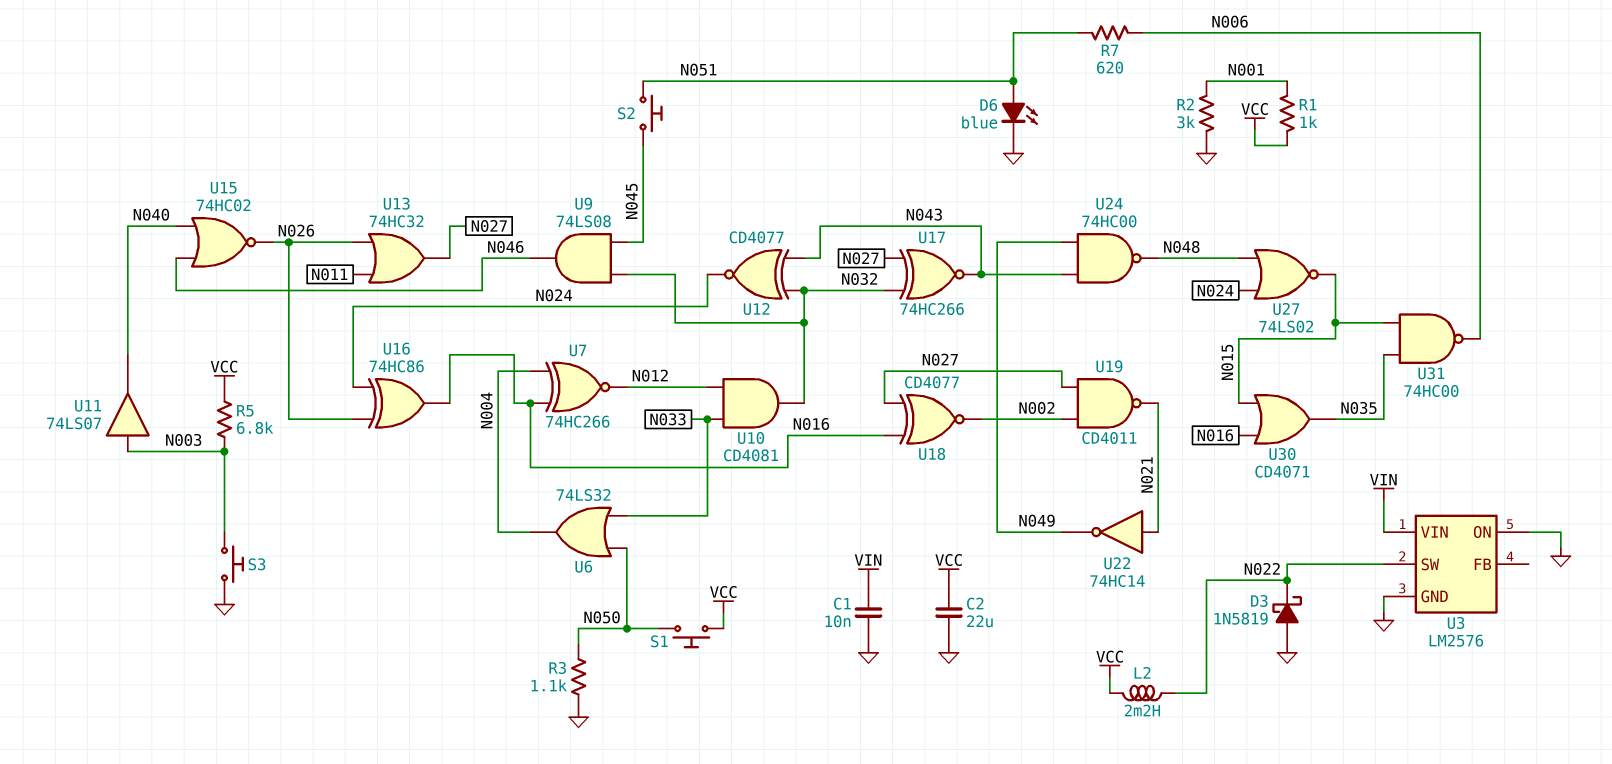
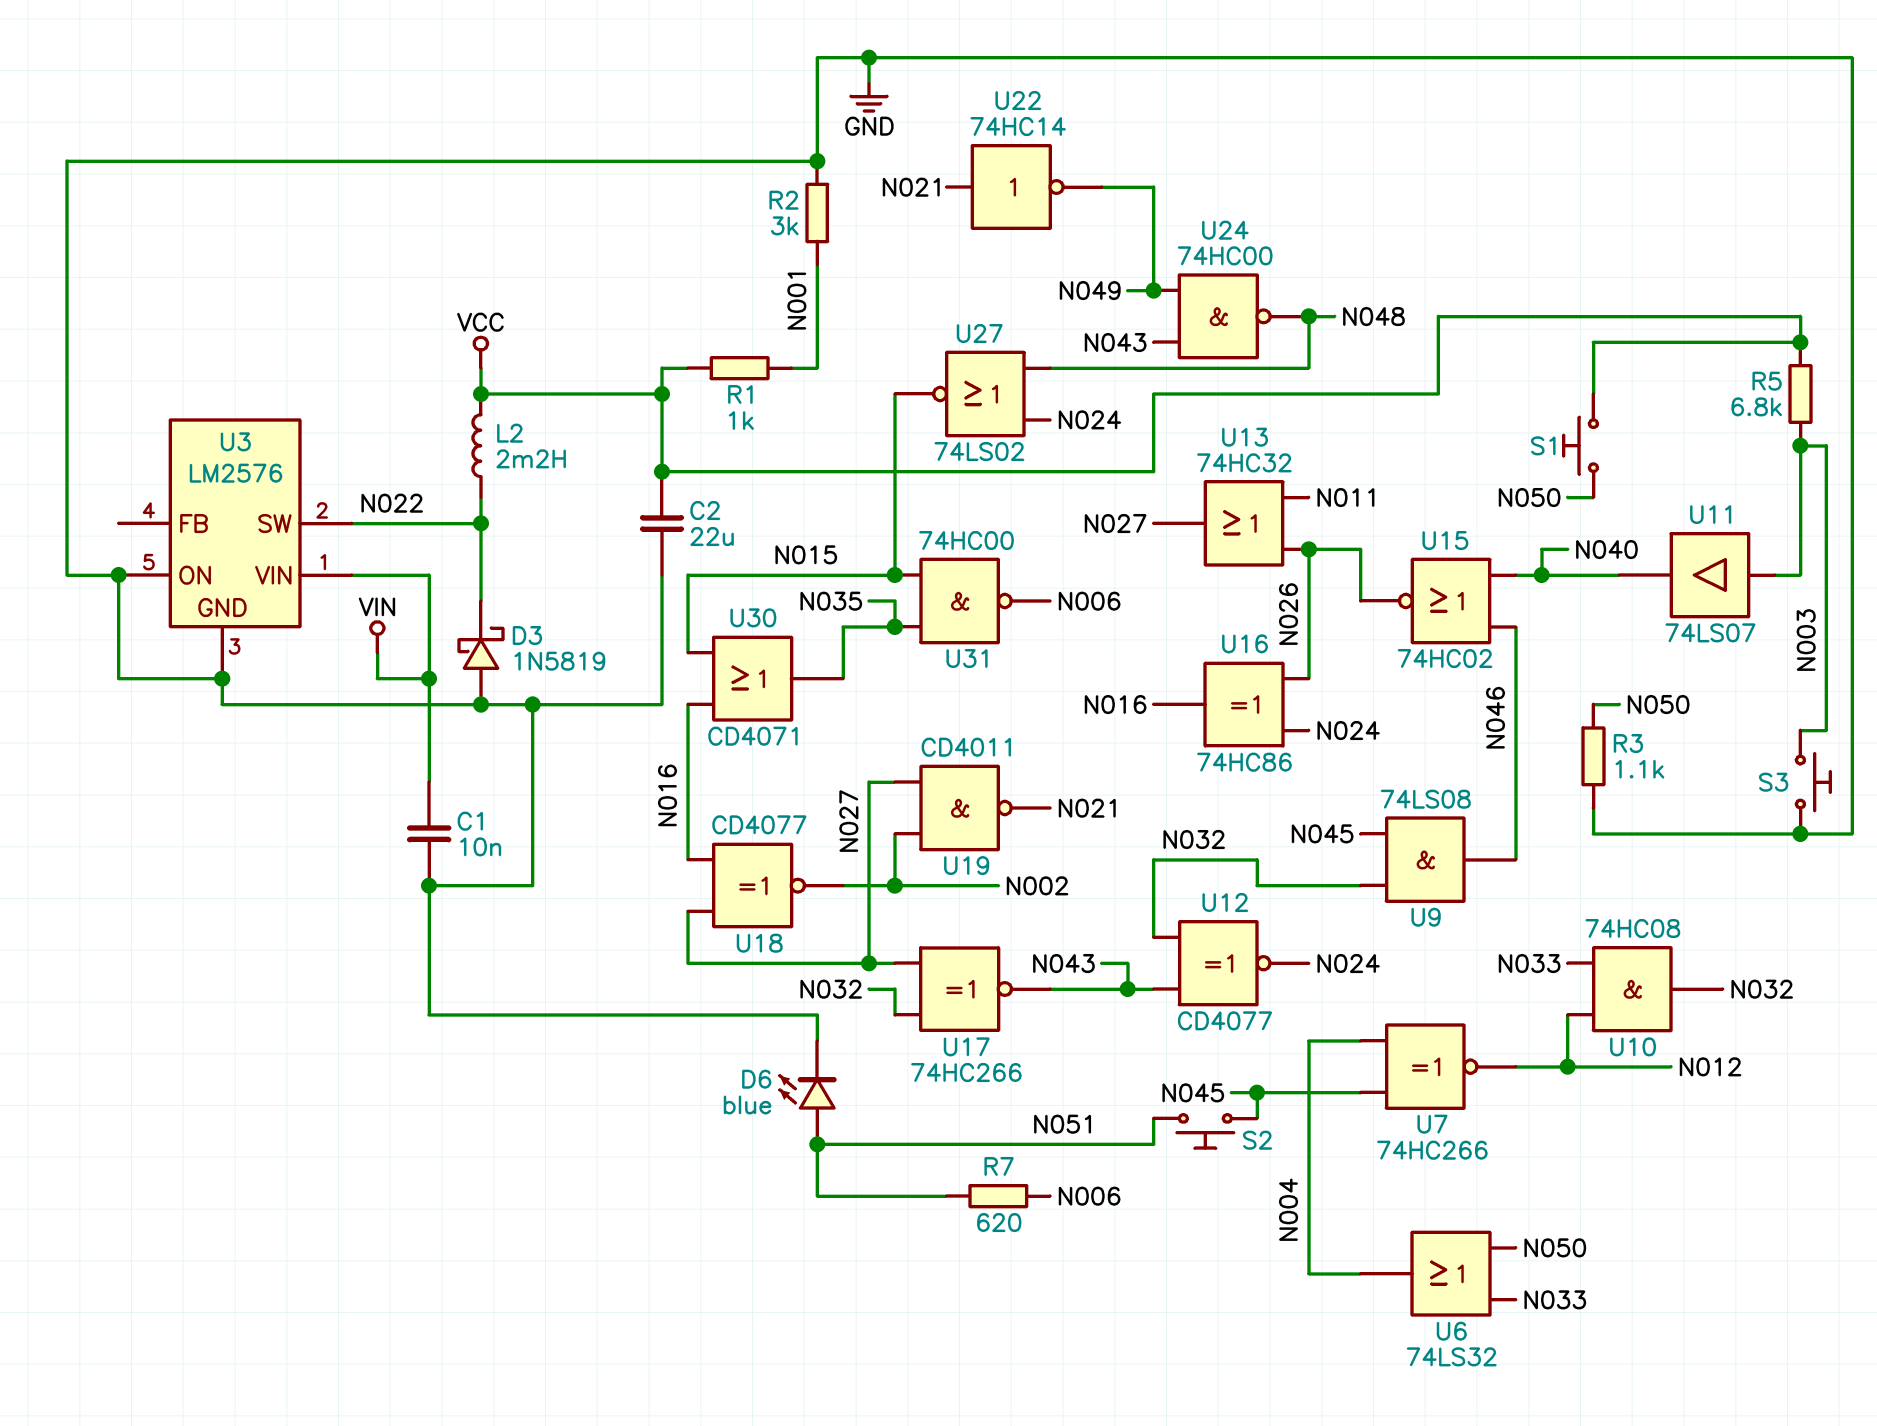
U7: XNOR 74HC266 (in N004, in N016, out N012) -> XNOR 74HC266 (in N004, in N045, out N012)
U10: AND CD4081 (in N012, in N033, out N032) -> AND 74HC08 (in N012, in N033, out N032)

